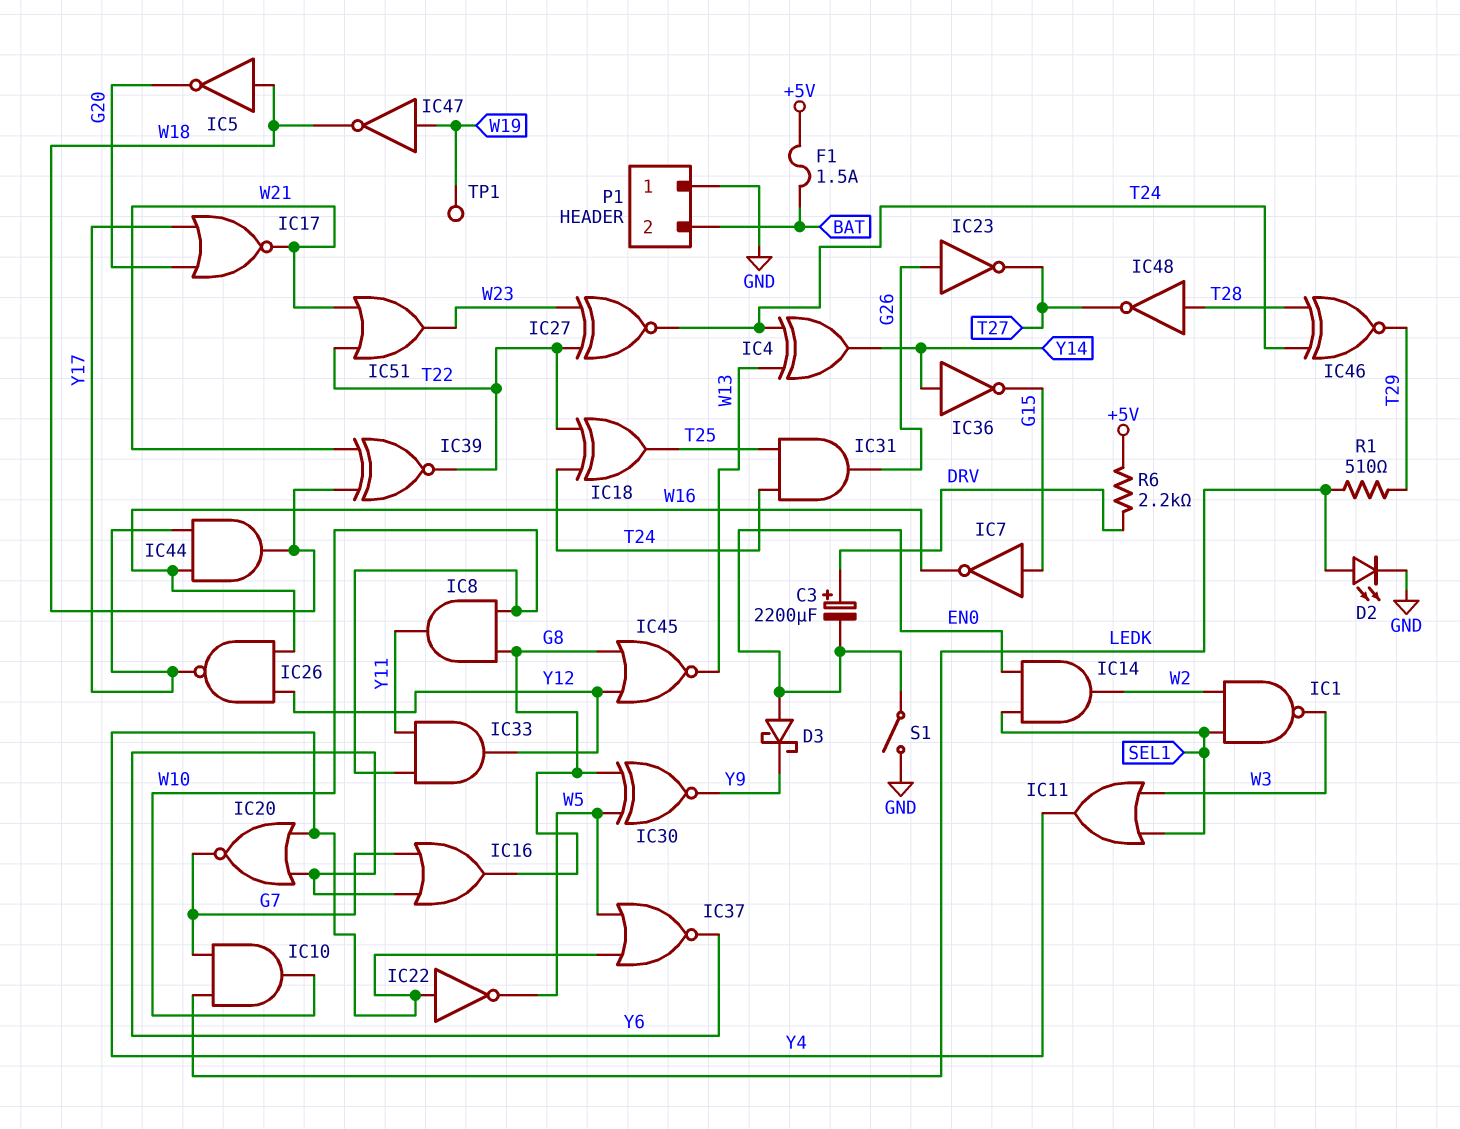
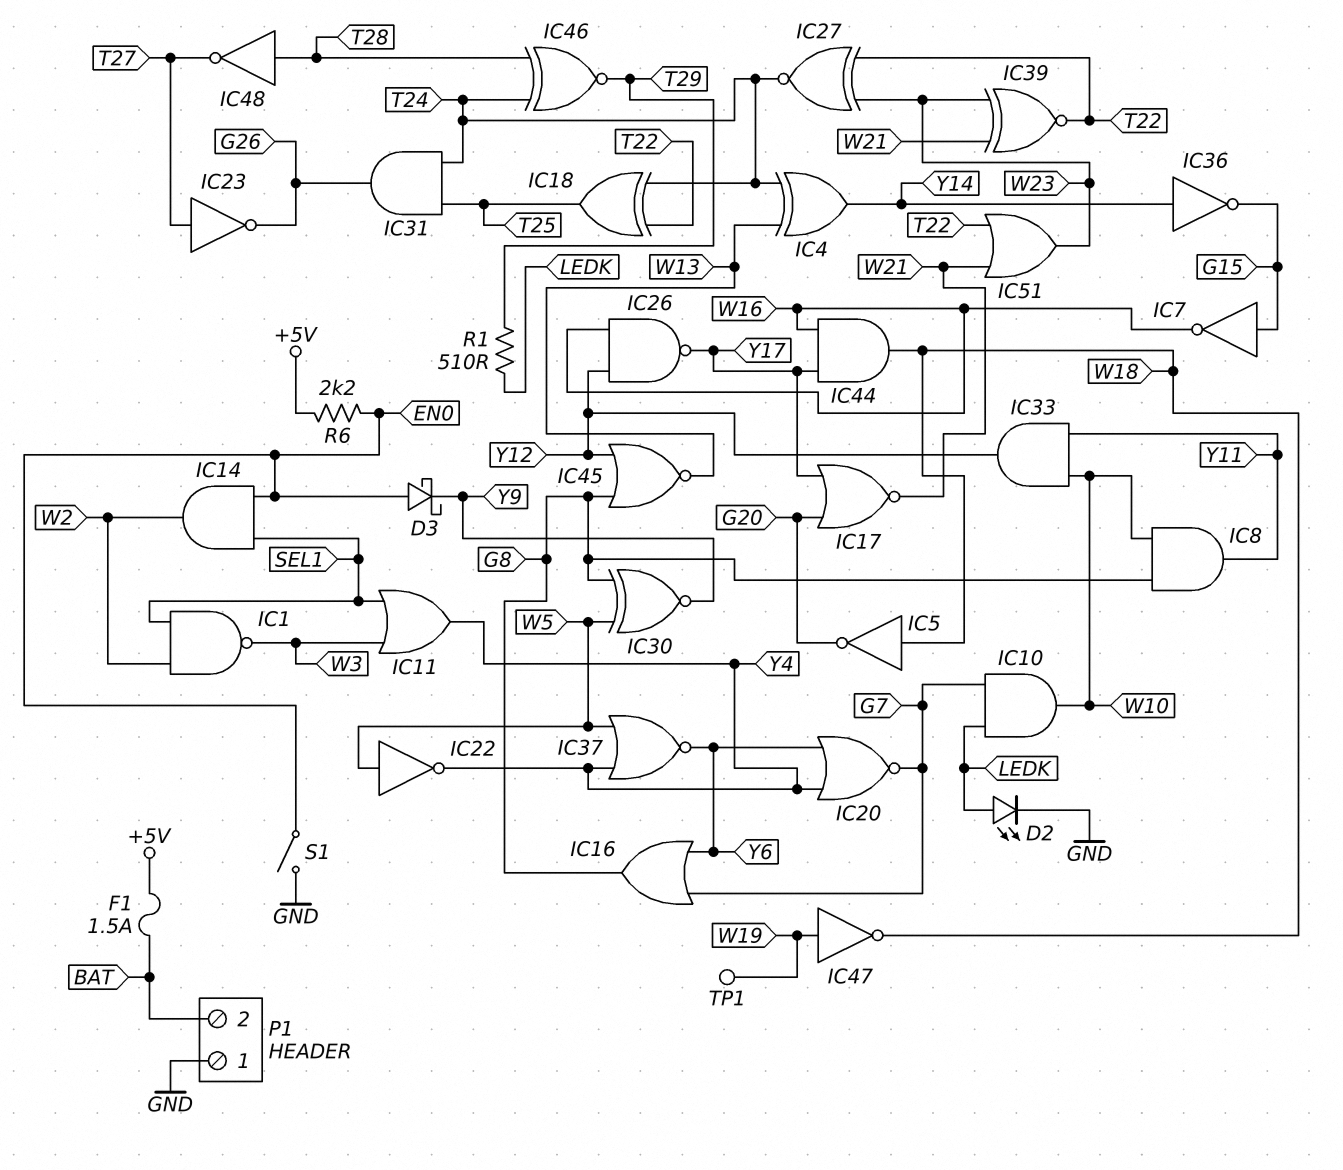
C3: 2200uF (plus DRV, minus EN0) -> none
IC22: NOT (in Y4, out W5) -> NOT (in W5, out Y4)
IC23: NOT (in G26, out T27) -> NOT (in T27, out G26)
IC39: XNOR (in W18, in W21, out T22) -> XNOR (in W21, in W23, out T22)
R6: 2.2k (+5V, DRV) -> 2.2k (+5V, EN0)

